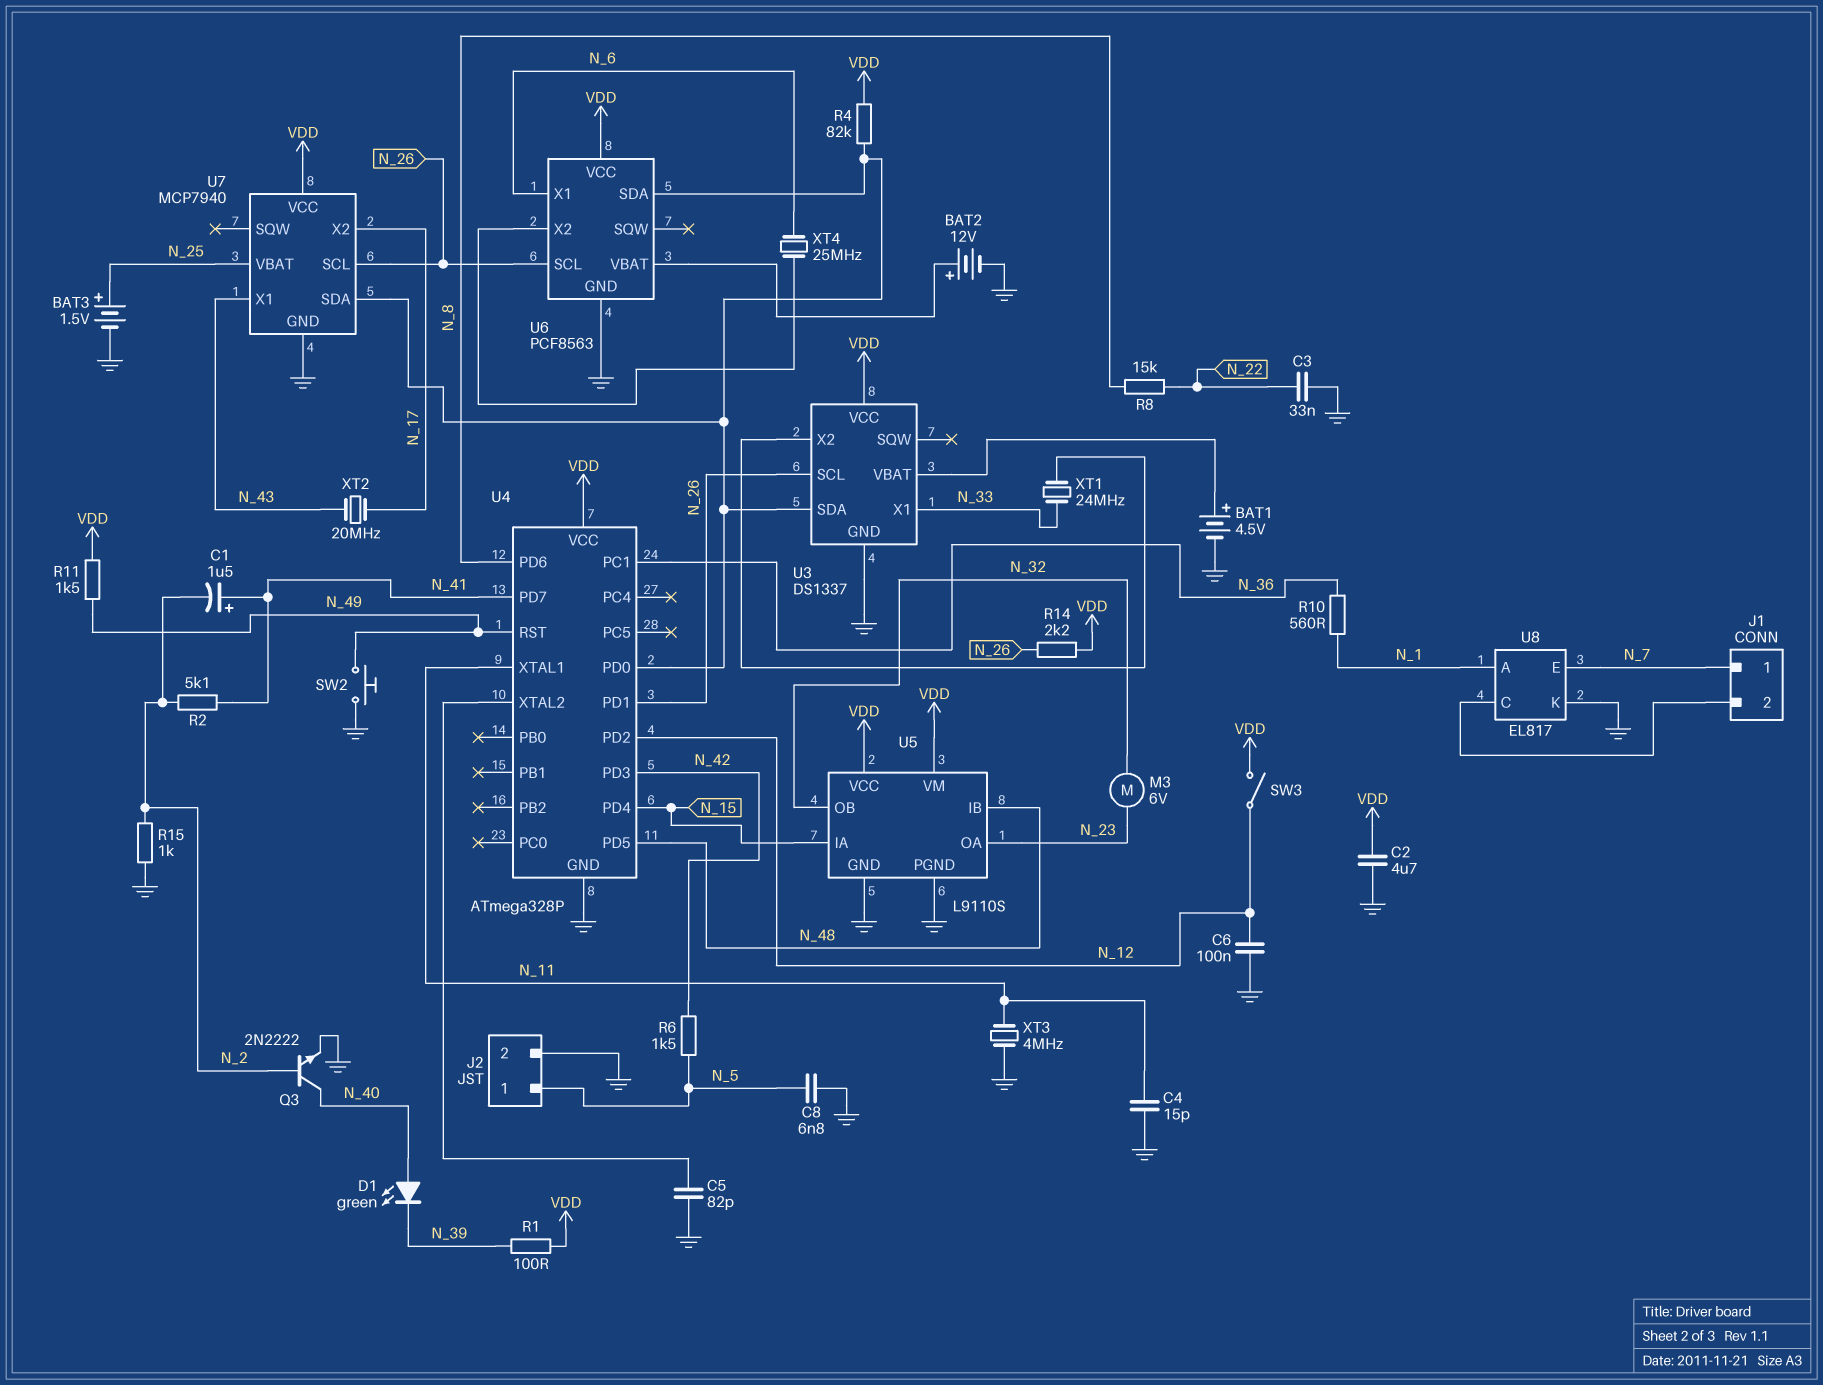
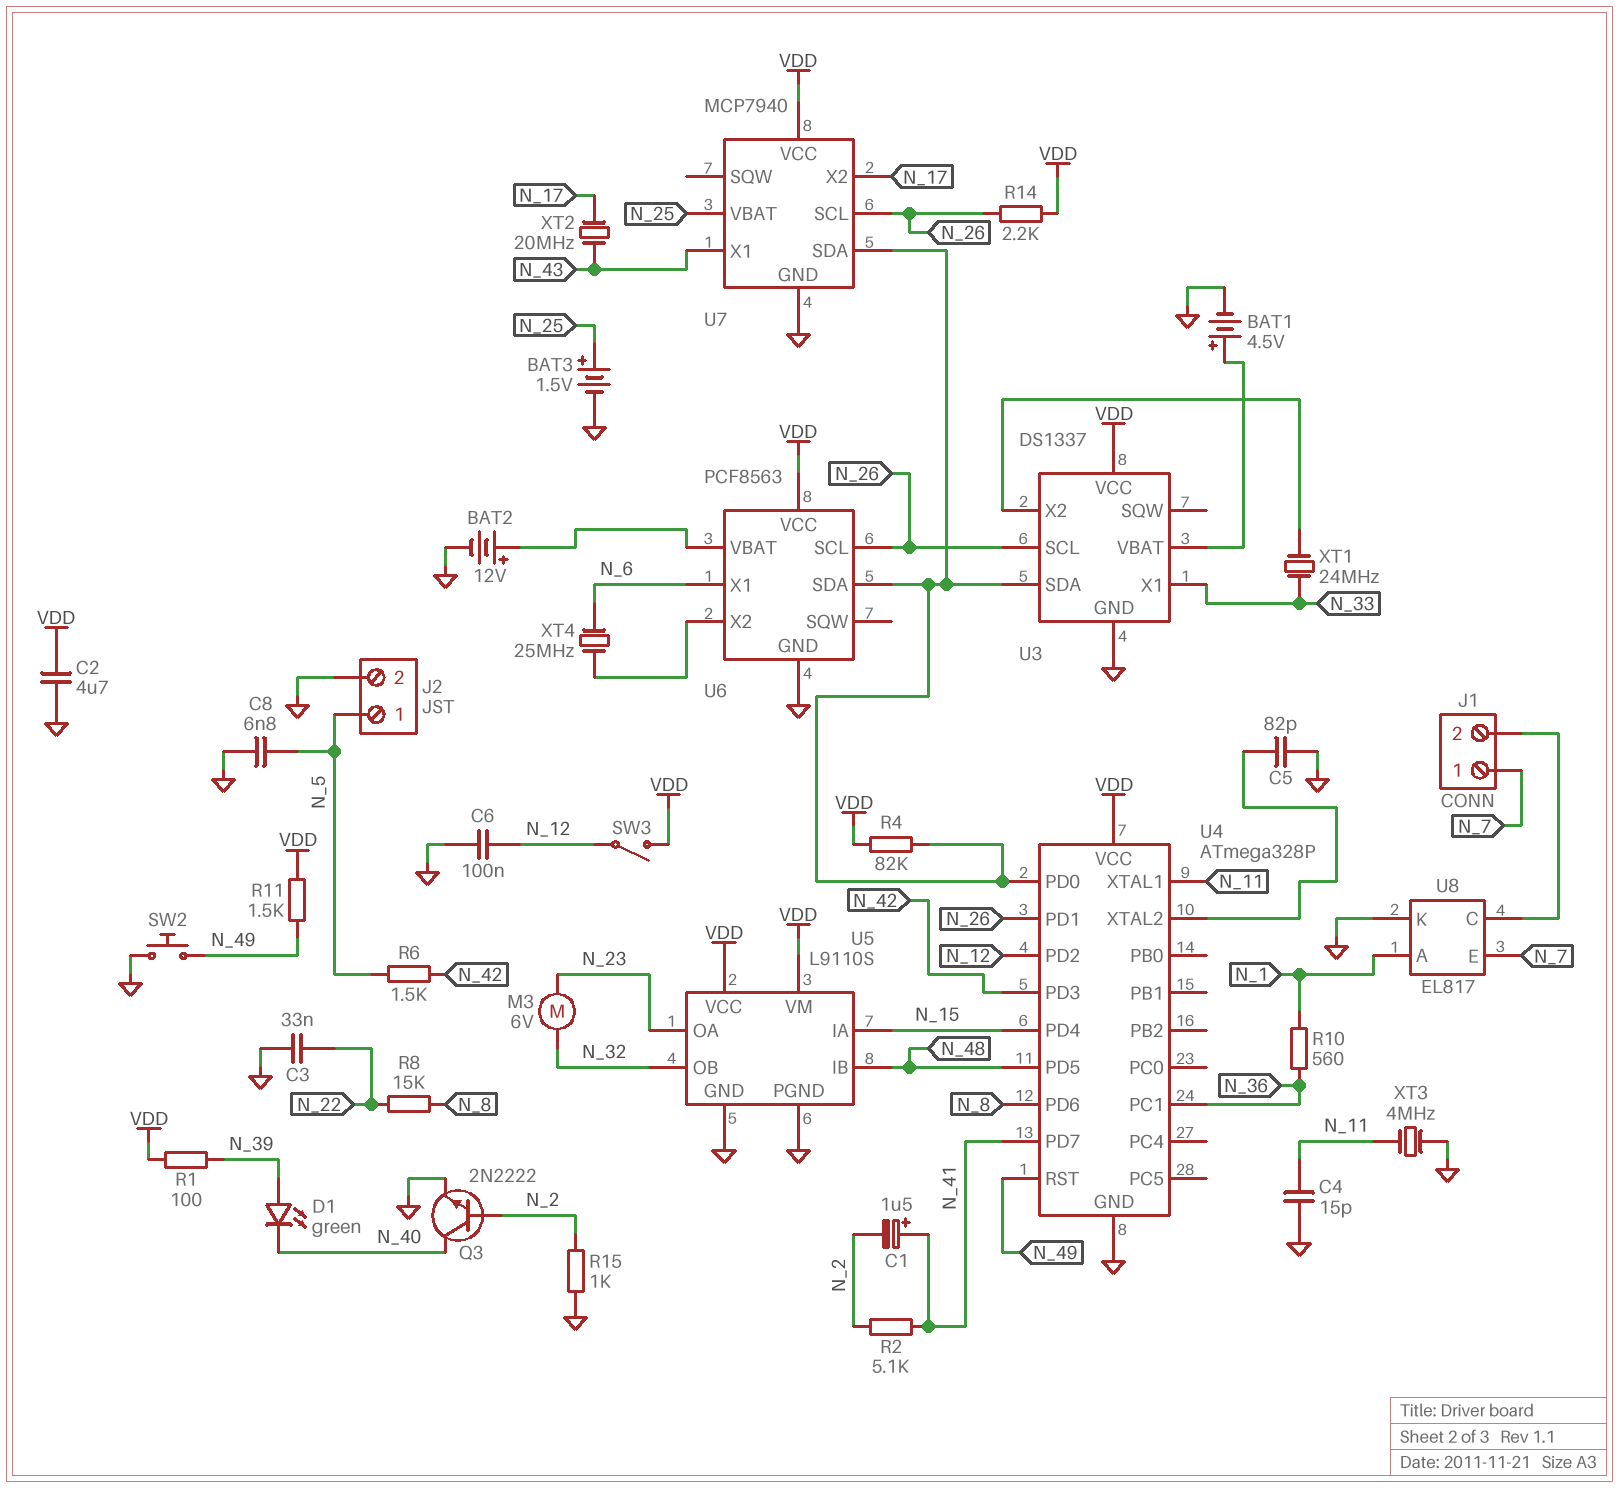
D1: LED green (A N_40, K N_39) -> LED green (A N_39, K N_40)

